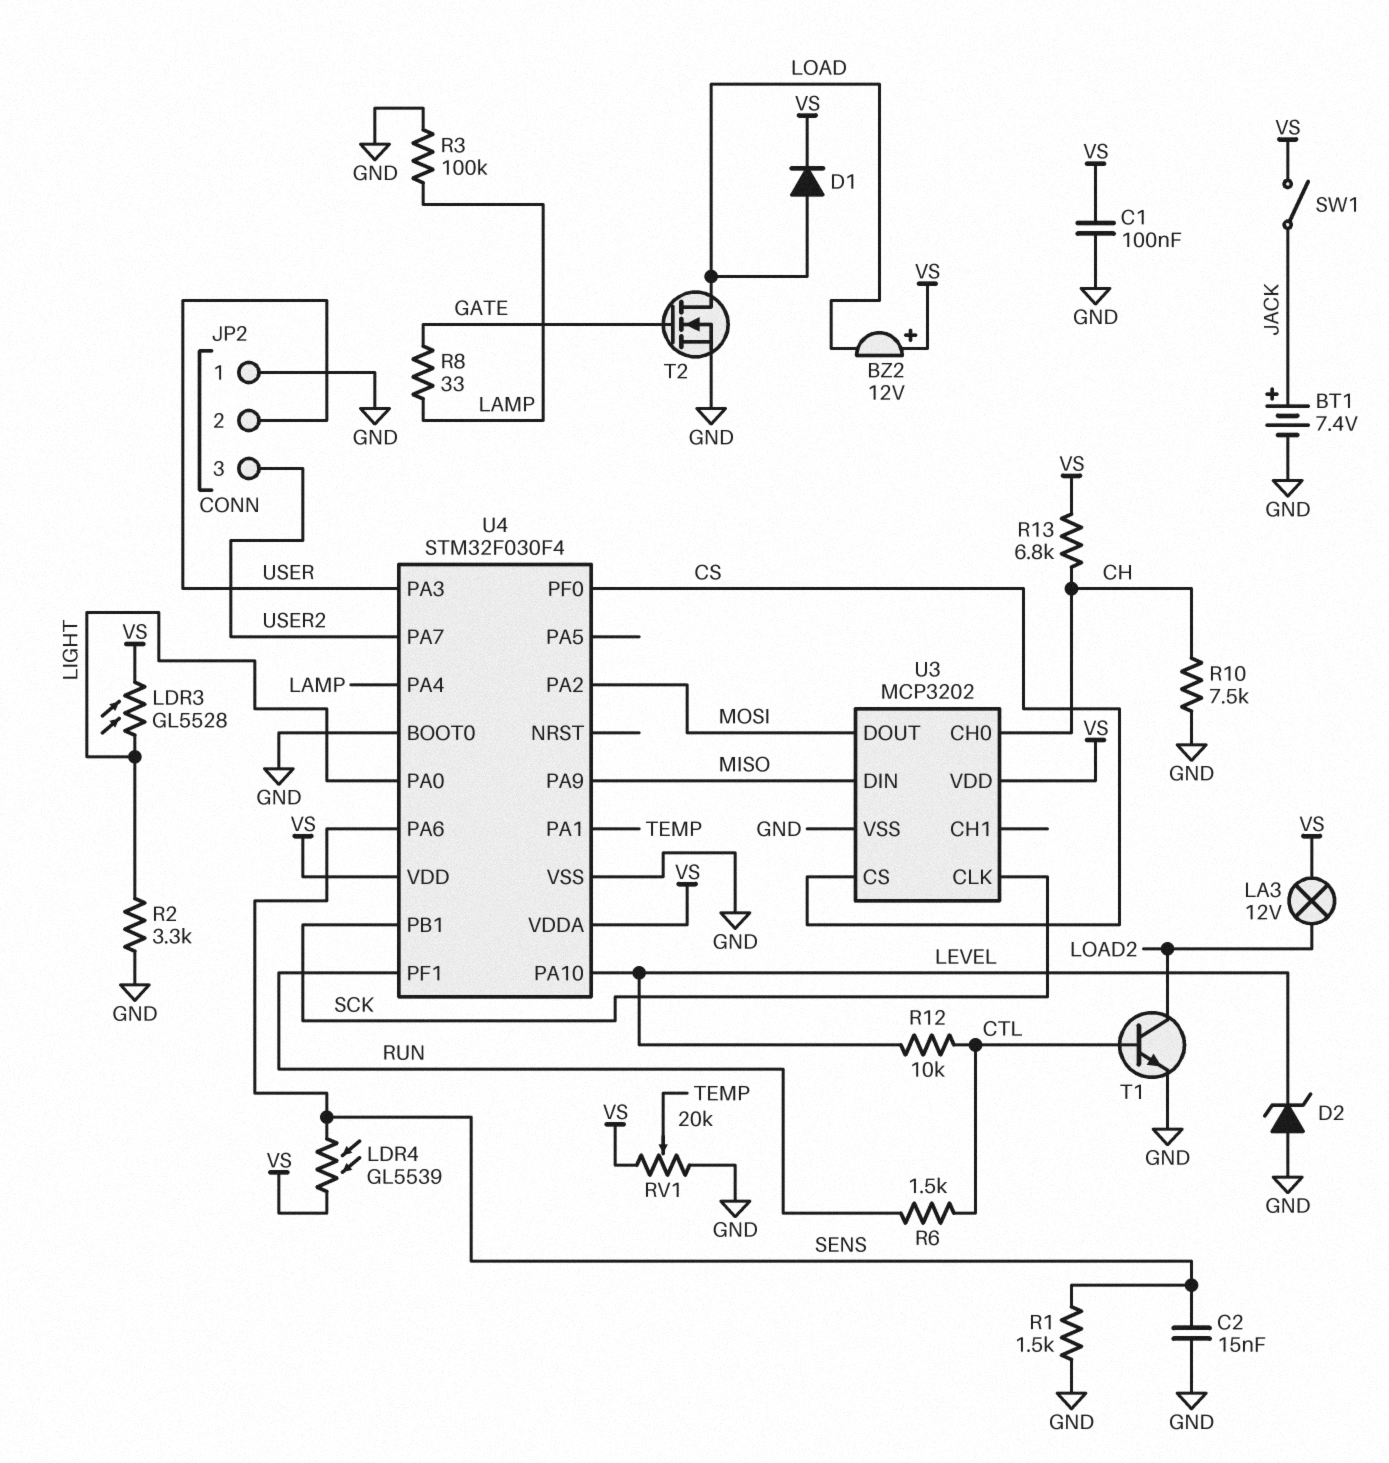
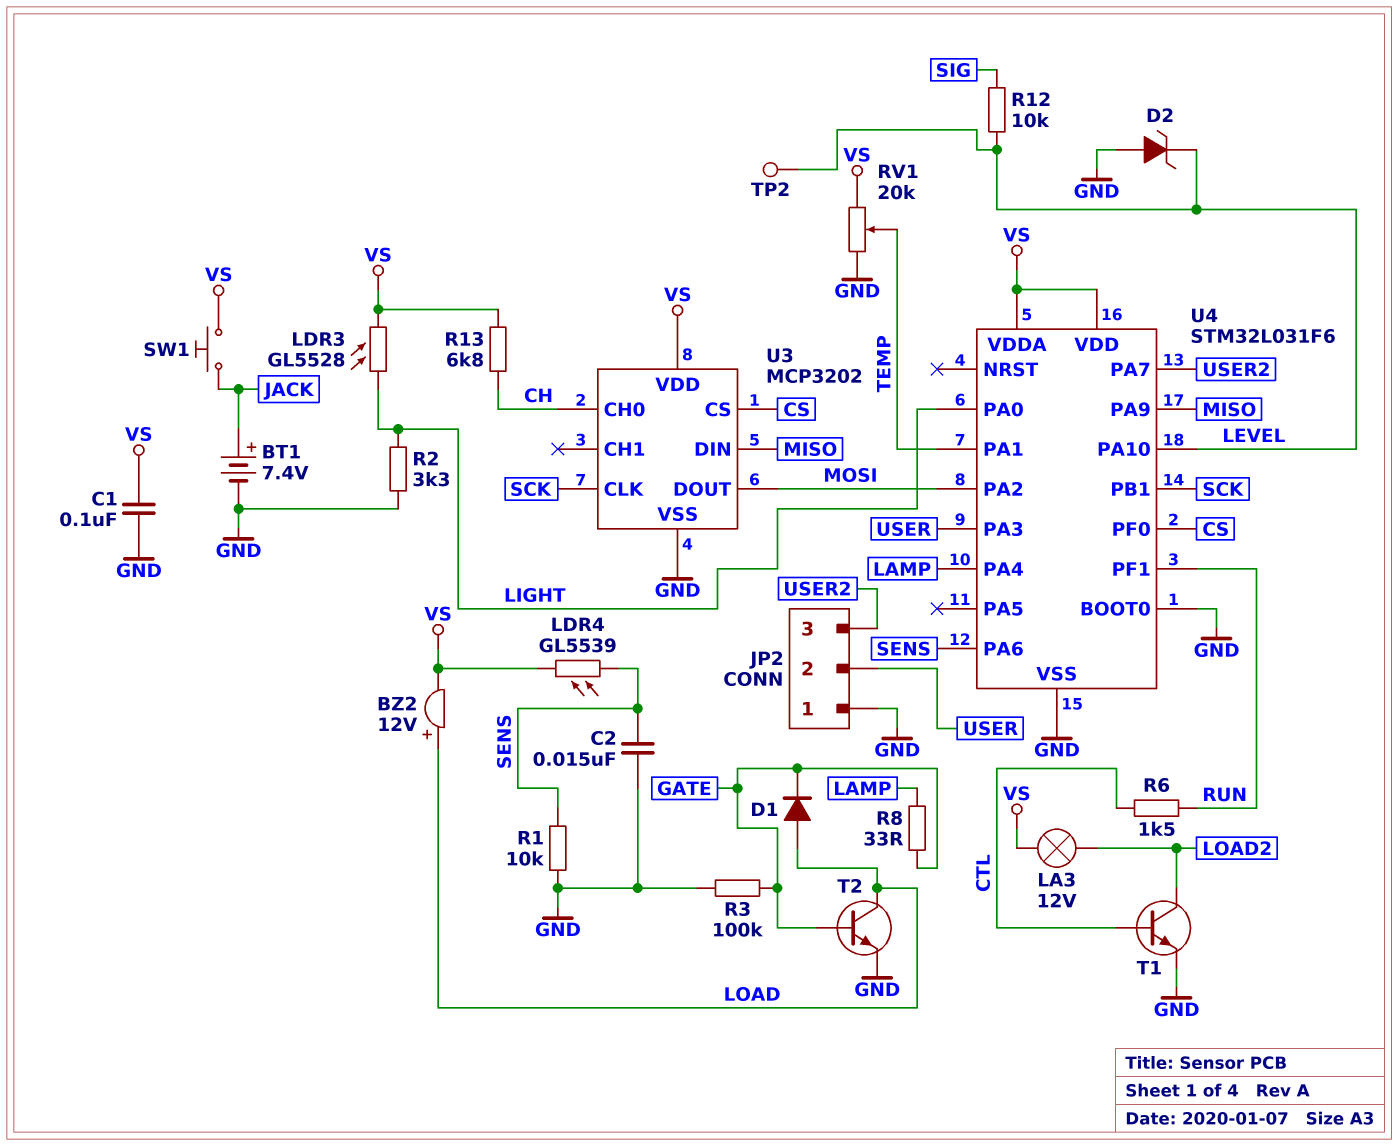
BZ2: buzzer 12V (plus VS, minus LOAD) -> buzzer 12V (plus LOAD, minus VS)
D1: diode (A LOAD, K VS) -> diode (A LOAD, K GATE)
R1: 1.5k (GND, SENS) -> 10k (GND, SENS)
R3: 100k (GND, LAMP) -> 100k (GATE, GND)
R10: 7.5k (CH, GND) -> none
R12: 10k (CTL, LEVEL) -> 10k (LEVEL, SIG)
SW1: switch (JACK, VS) -> button (JACK, VS)
T2: NMOS (G GATE, D LOAD, S GND) -> NPN (B GATE, C LOAD, E GND)
TP2: none -> test point (LEVEL)
U4: STM32F030F4 -> STM32L031F6

